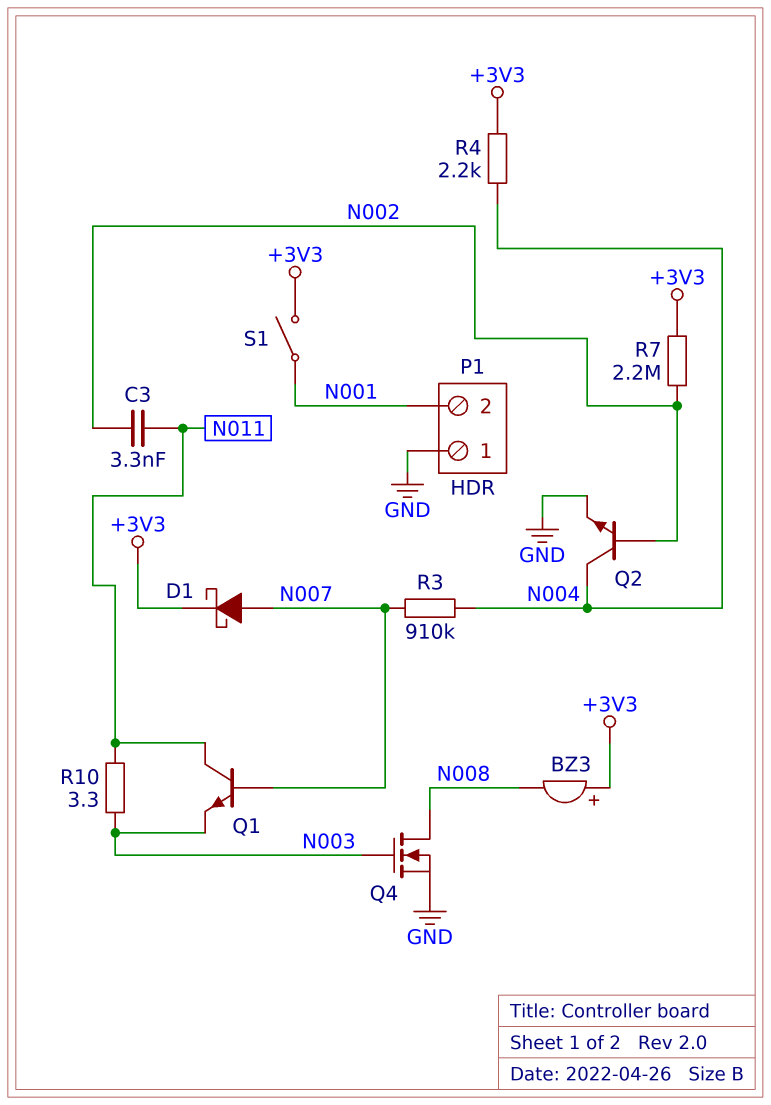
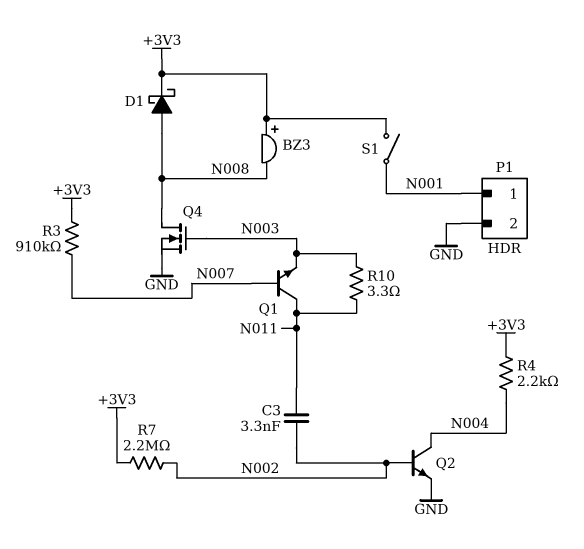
D1: schottky (A N007, K +3V3) -> schottky (A N008, K +3V3)
P1 pin 1: GND -> N001
P1 pin 2: N001 -> GND
R3: 910k (N004, N007) -> 910k (+3V3, N007)

